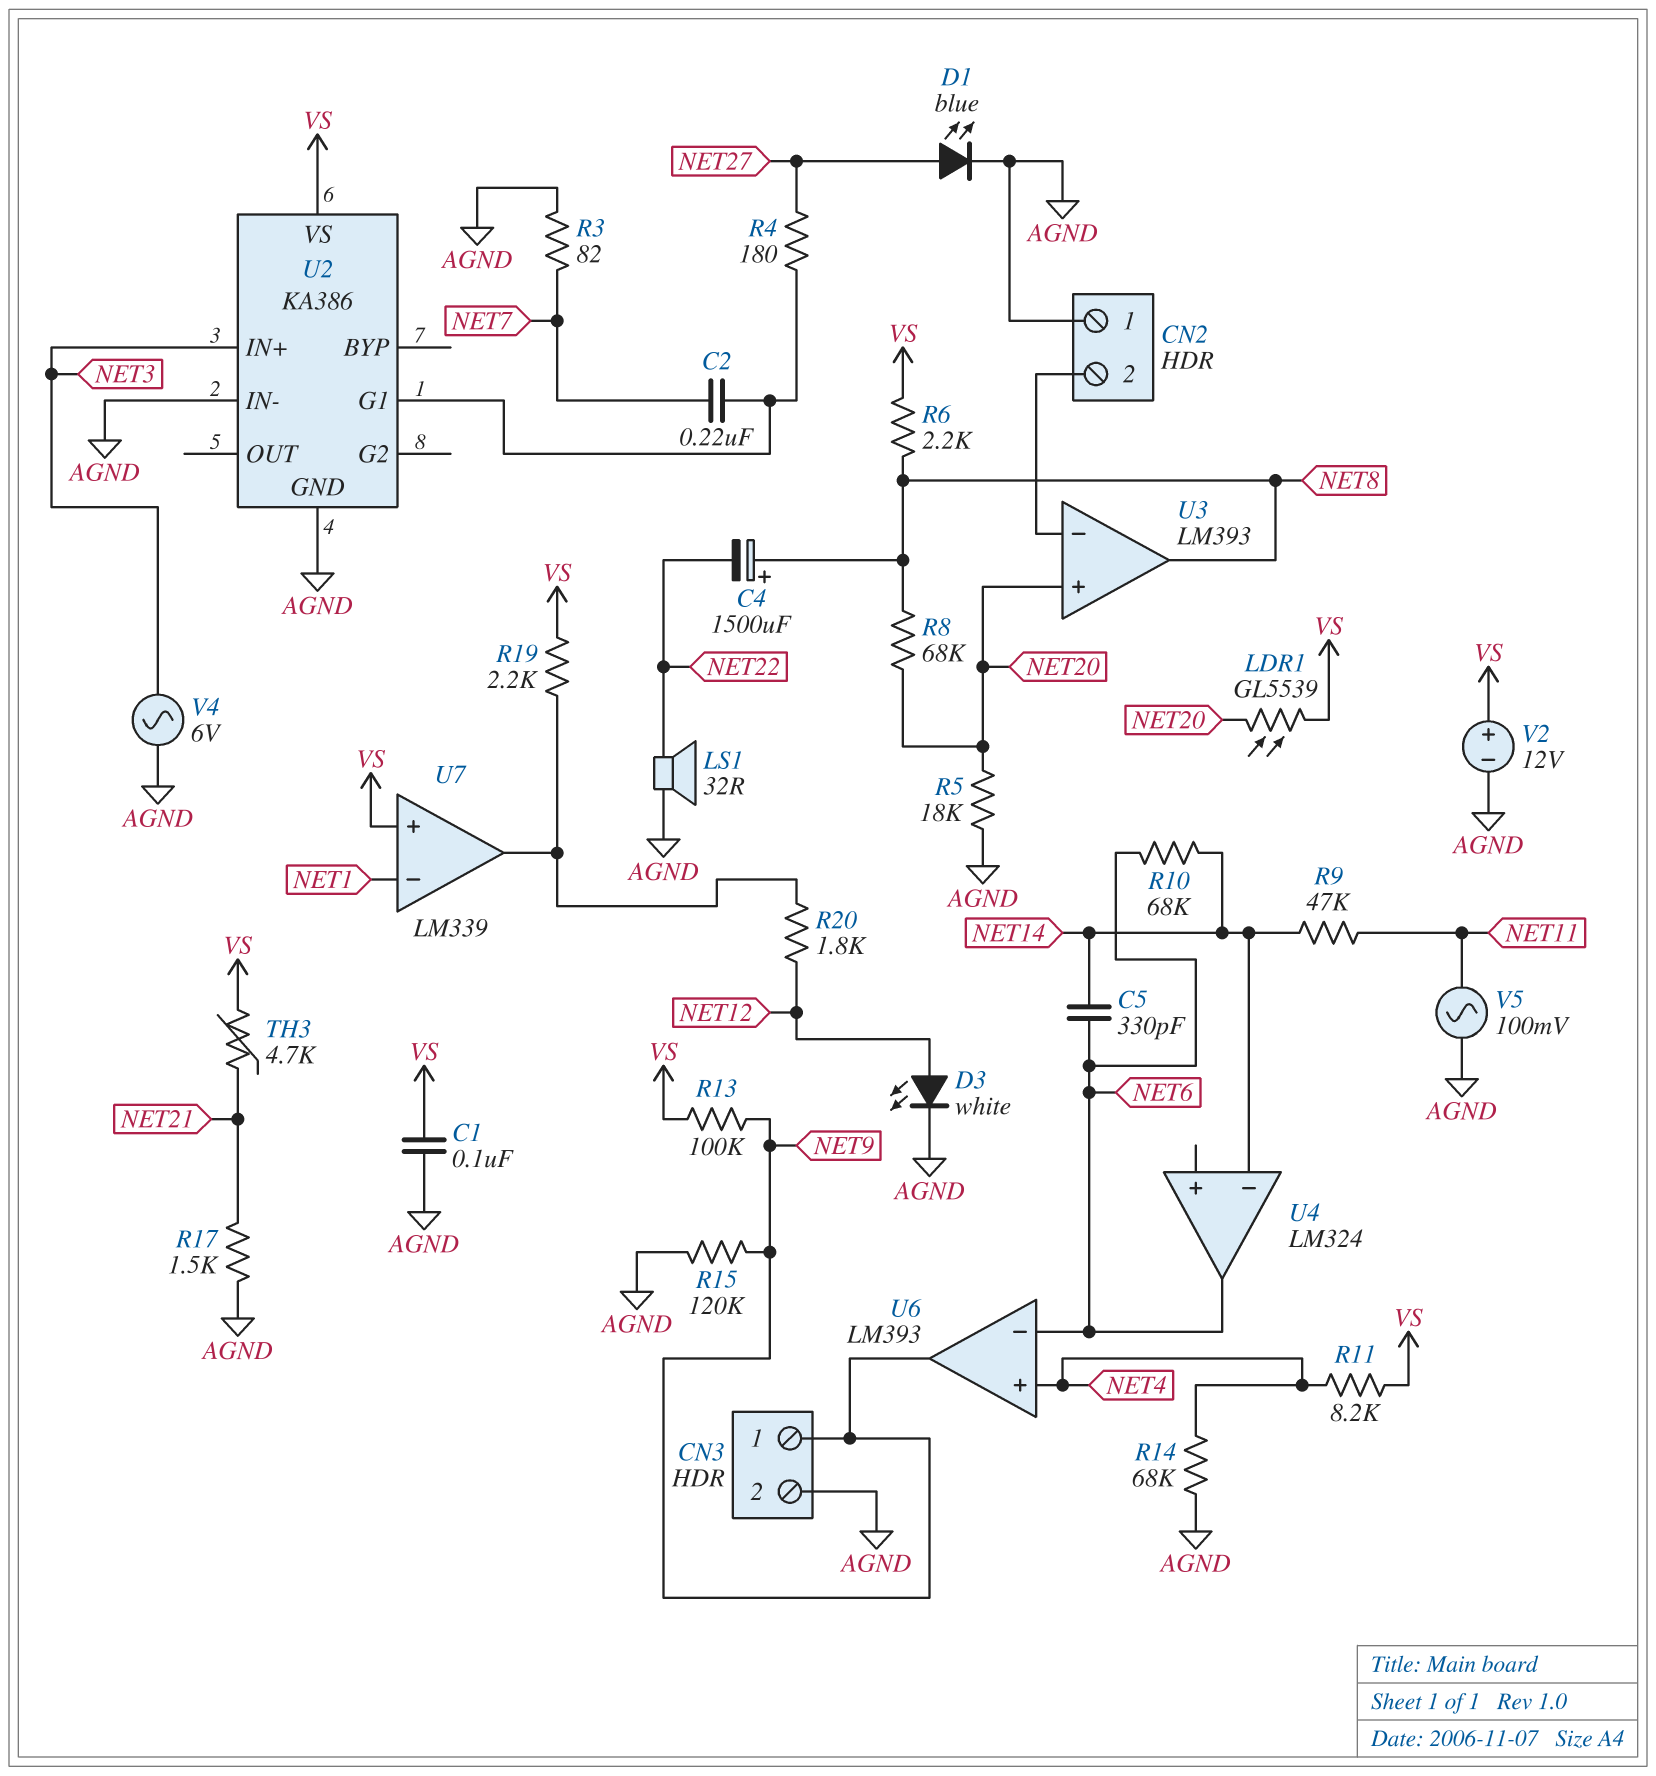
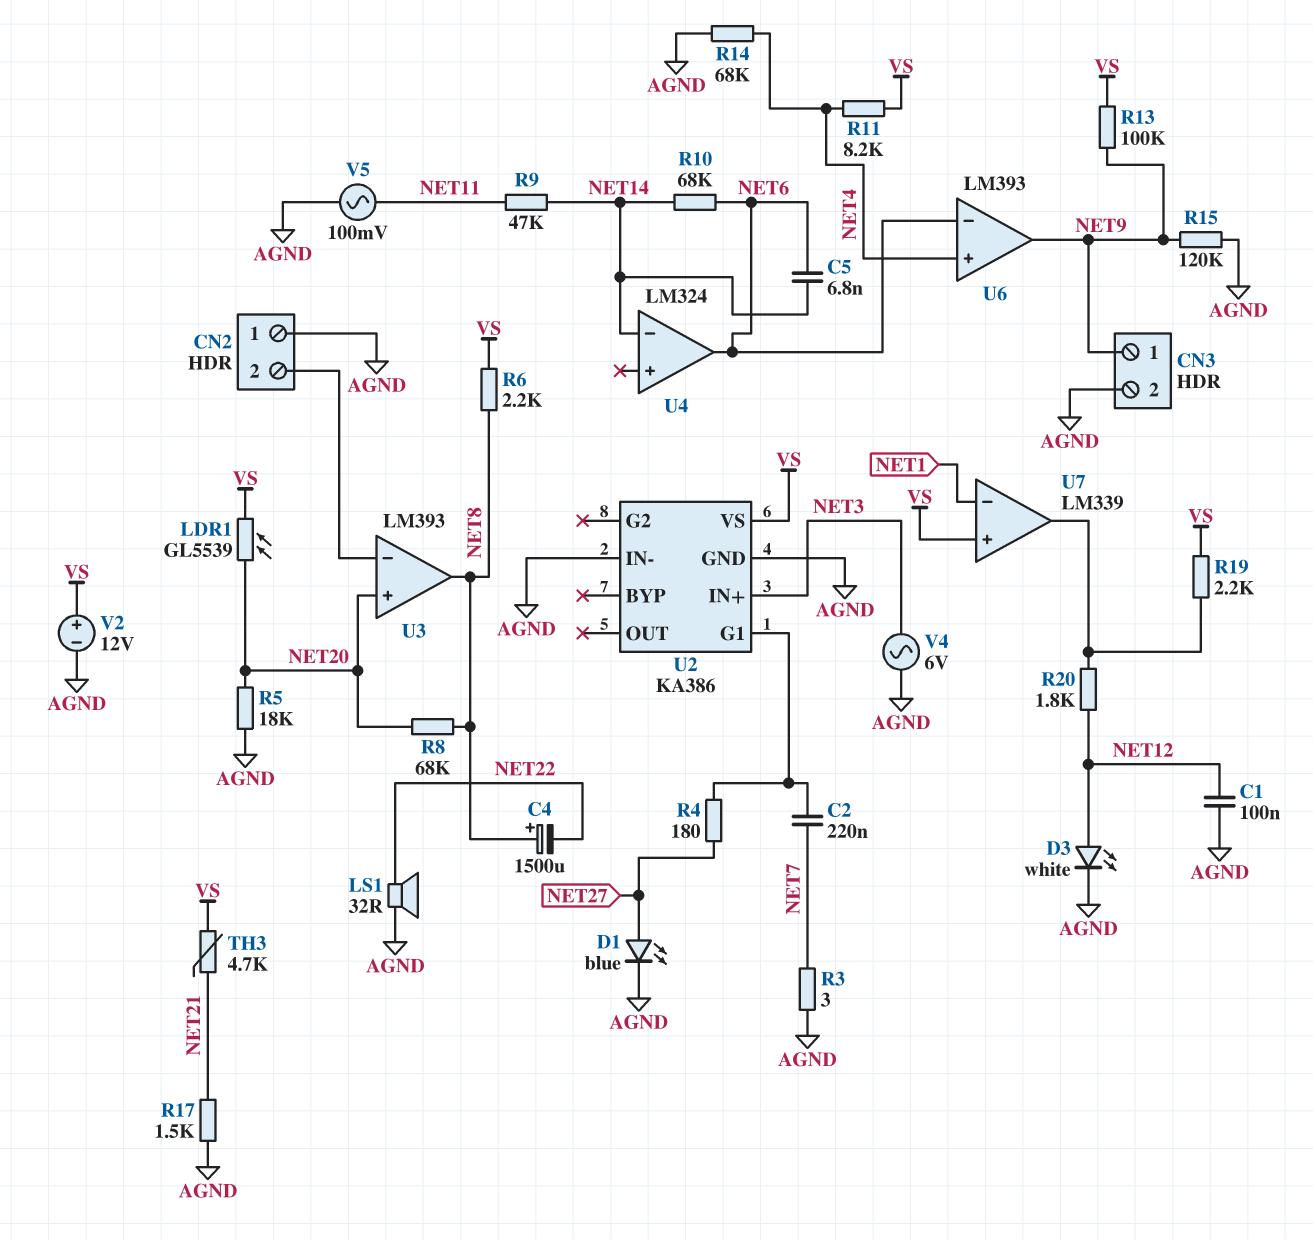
C1: 100nF (AGND, VS) -> 100nF (AGND, NET12)
C5: 330pF (NET6, NET14) -> 6.8nF (NET6, NET14)
R3: 82 (AGND, NET7) -> 3 (AGND, NET7)

